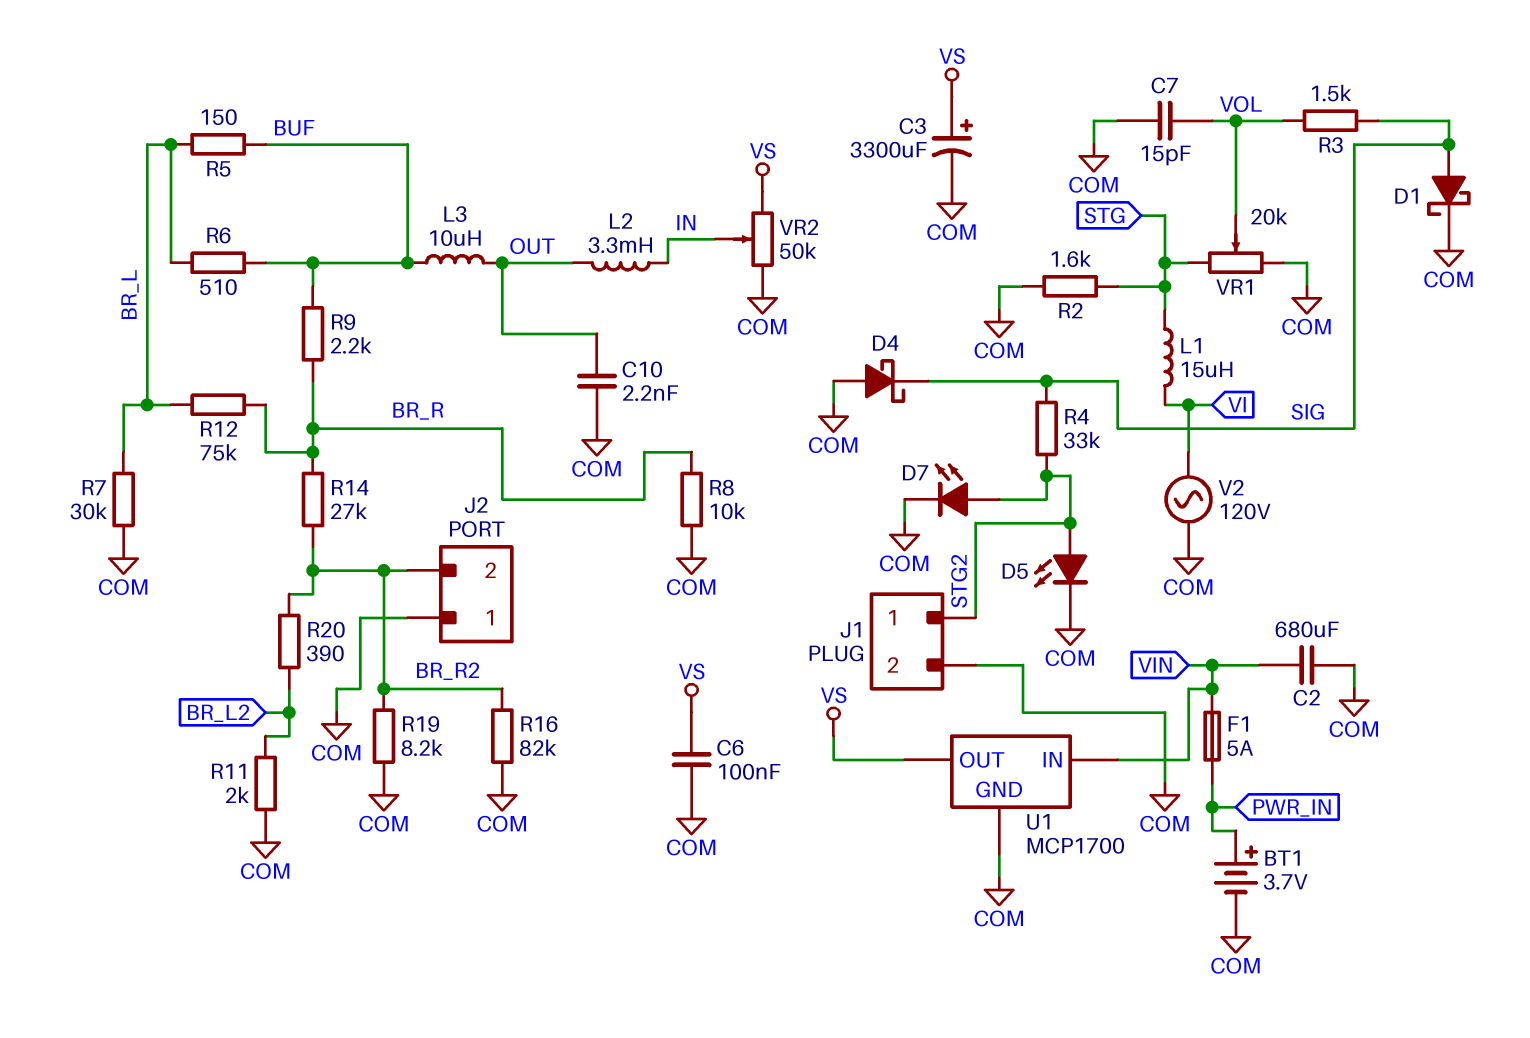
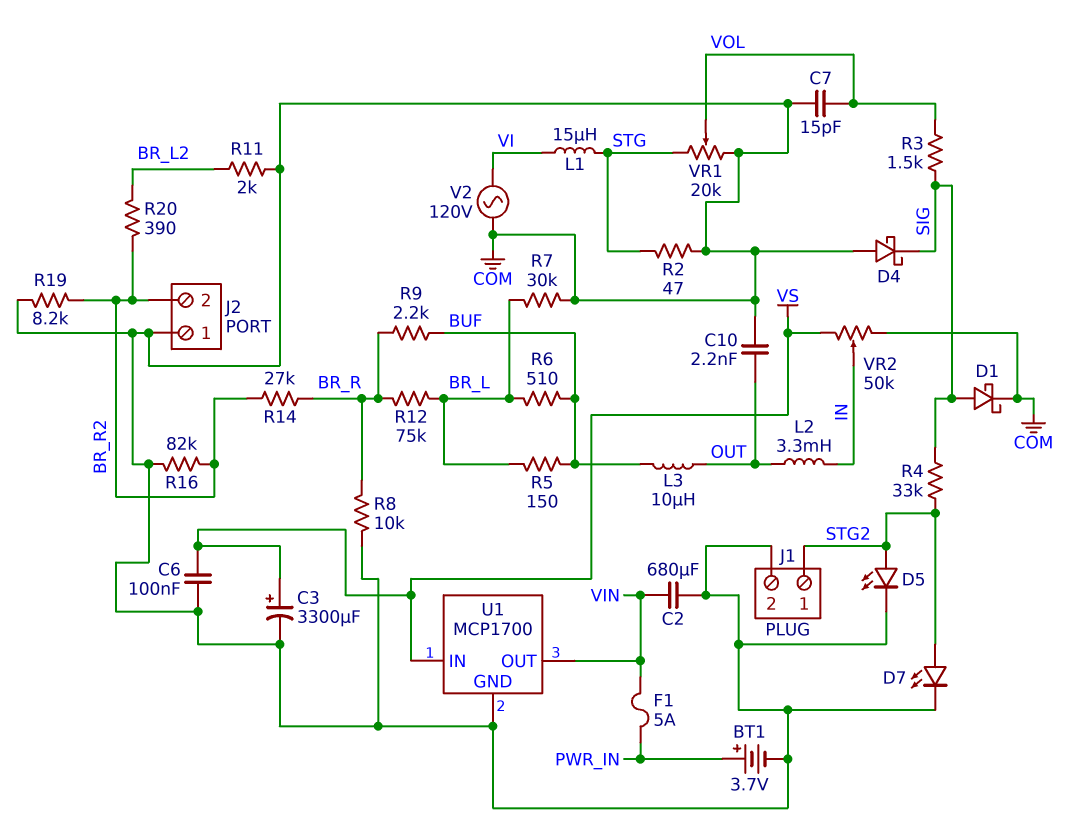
R2: 1.6k (COM, STG) -> 47 (COM, STG)
U1 pin IN: VIN -> VS
U1 pin OUT: VS -> VIN

